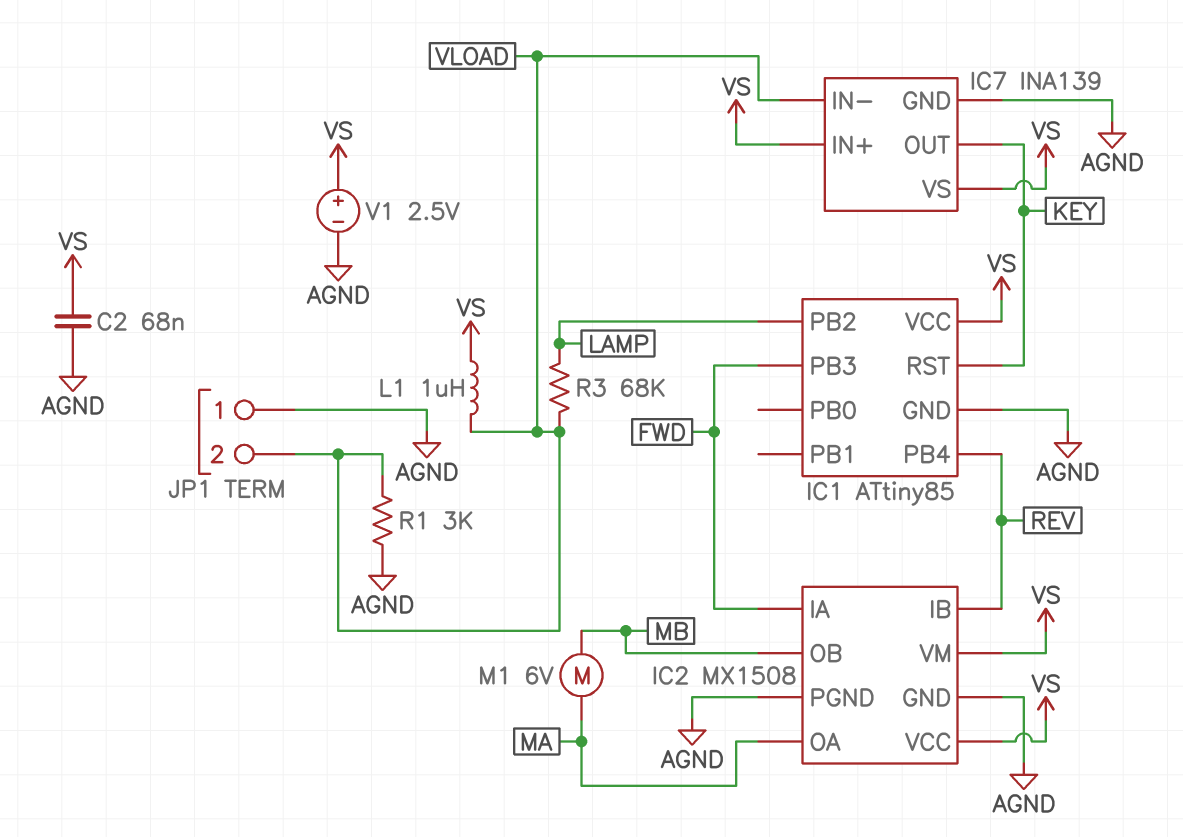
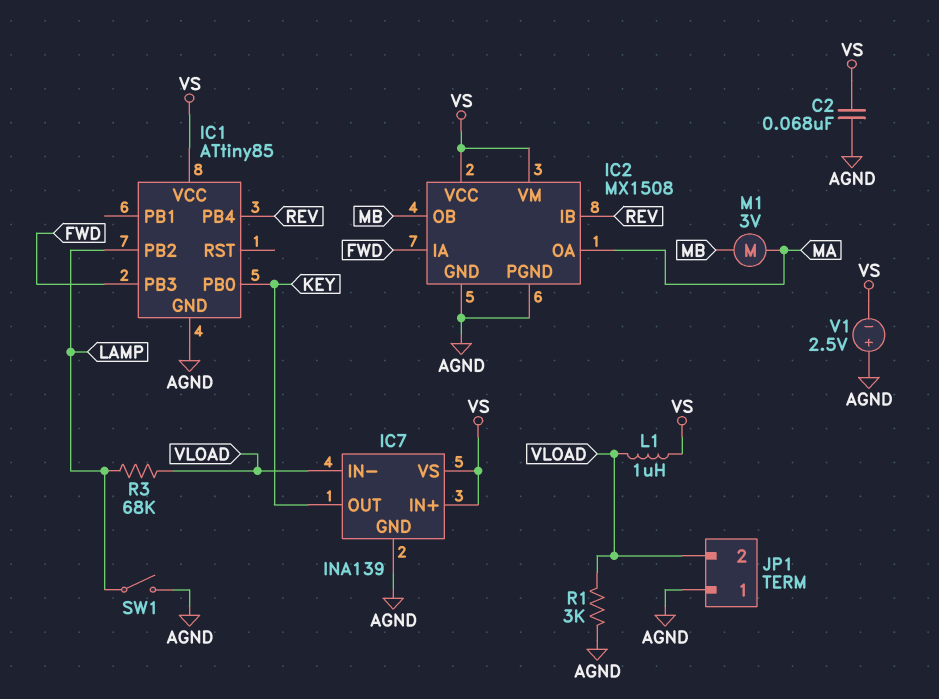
IC1 pin PB0: none -> KEY
IC1 pin RST: KEY -> none
M1: motor 6V (MA, MB) -> motor 3V (MA, MB)
SW1: none -> switch (AGND, LAMP)
V1: 2.5V (plus VS, minus AGND) -> 2.5V (plus AGND, minus VS)

